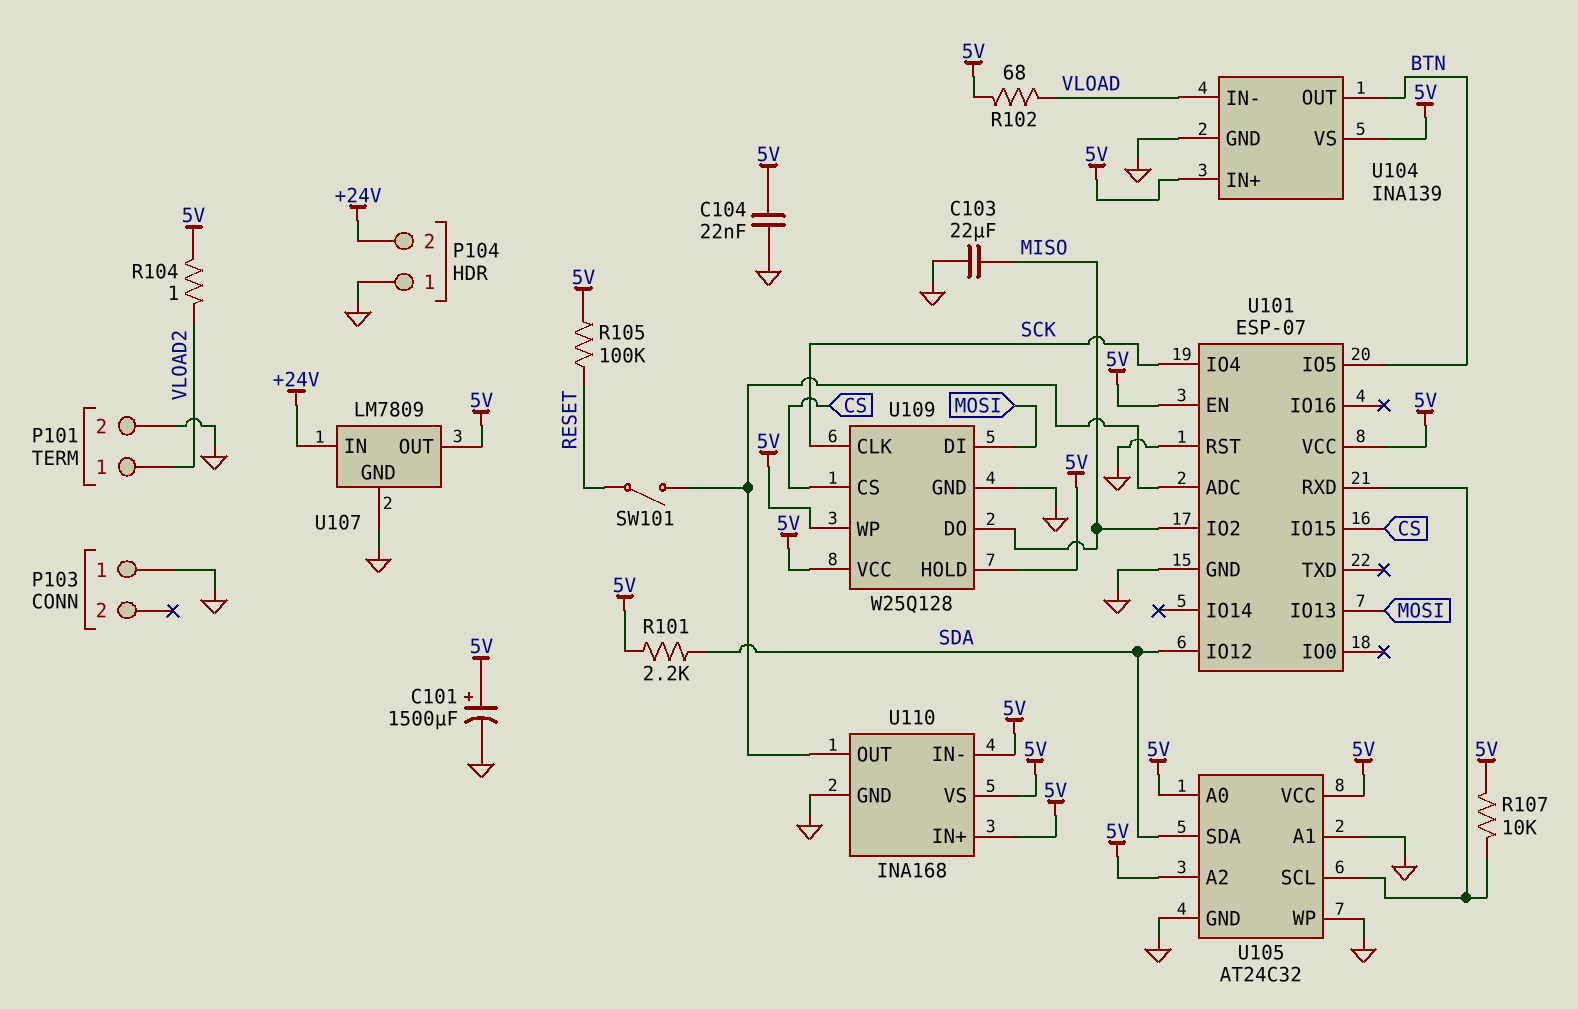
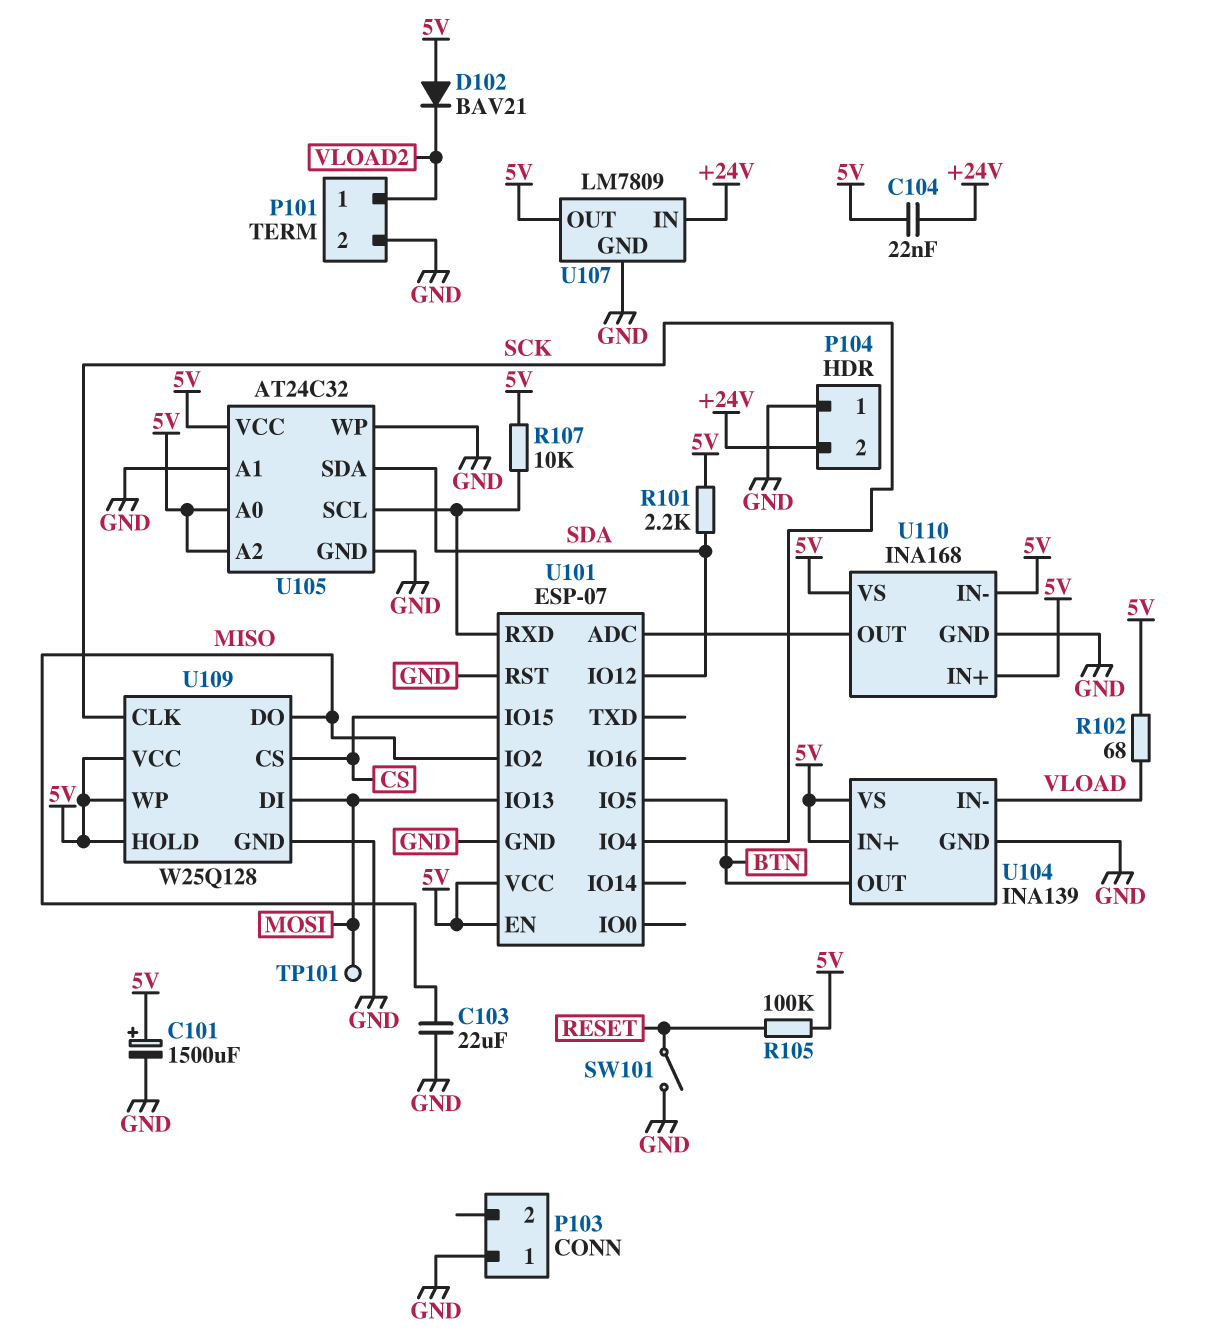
C104: 22nF (5V, GND) -> 22nF (+24V, 5V)
D102: none -> diode BAV21 (A 5V, K VLOAD2)
R104: 1 (5V, VLOAD2) -> none
SW101: switch (RESET, U101/ADC) -> switch (GND, RESET)
TP101: none -> test point (MOSI)

